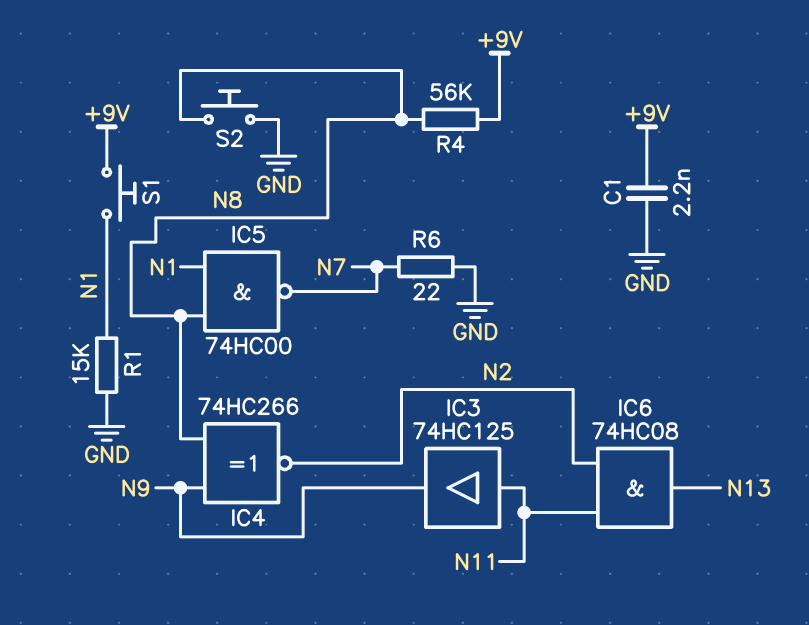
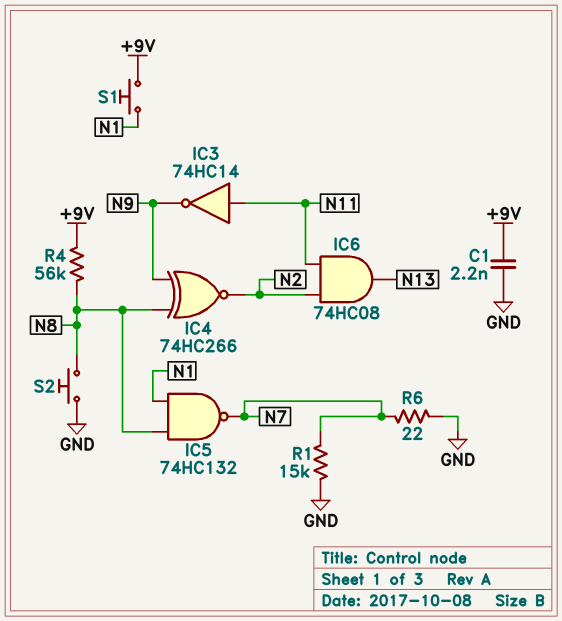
IC3: buffer 74HC125 (in N11, out N9) -> NOT 74HC14 (in N11, out N9)
IC5: NAND 74HC00 (in N1, in N8, out N7) -> NAND 74HC132 (in N1, in N8, out N7)
R1: 15k (GND, N1) -> 15k (GND, N7)

